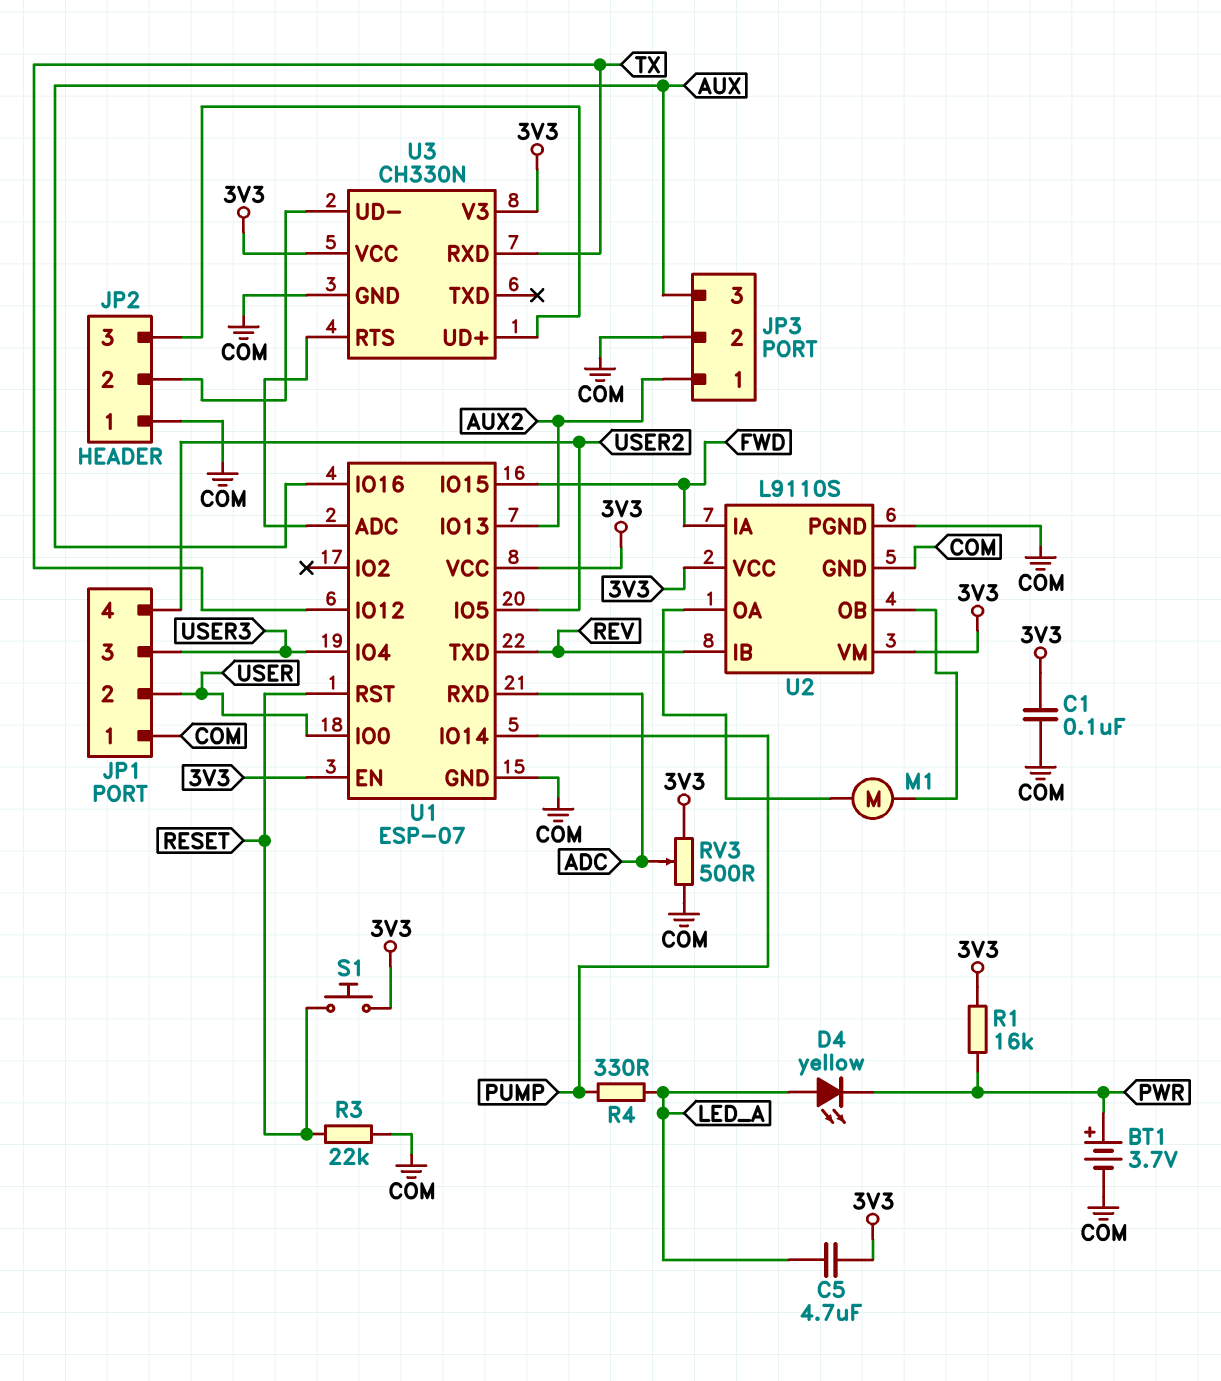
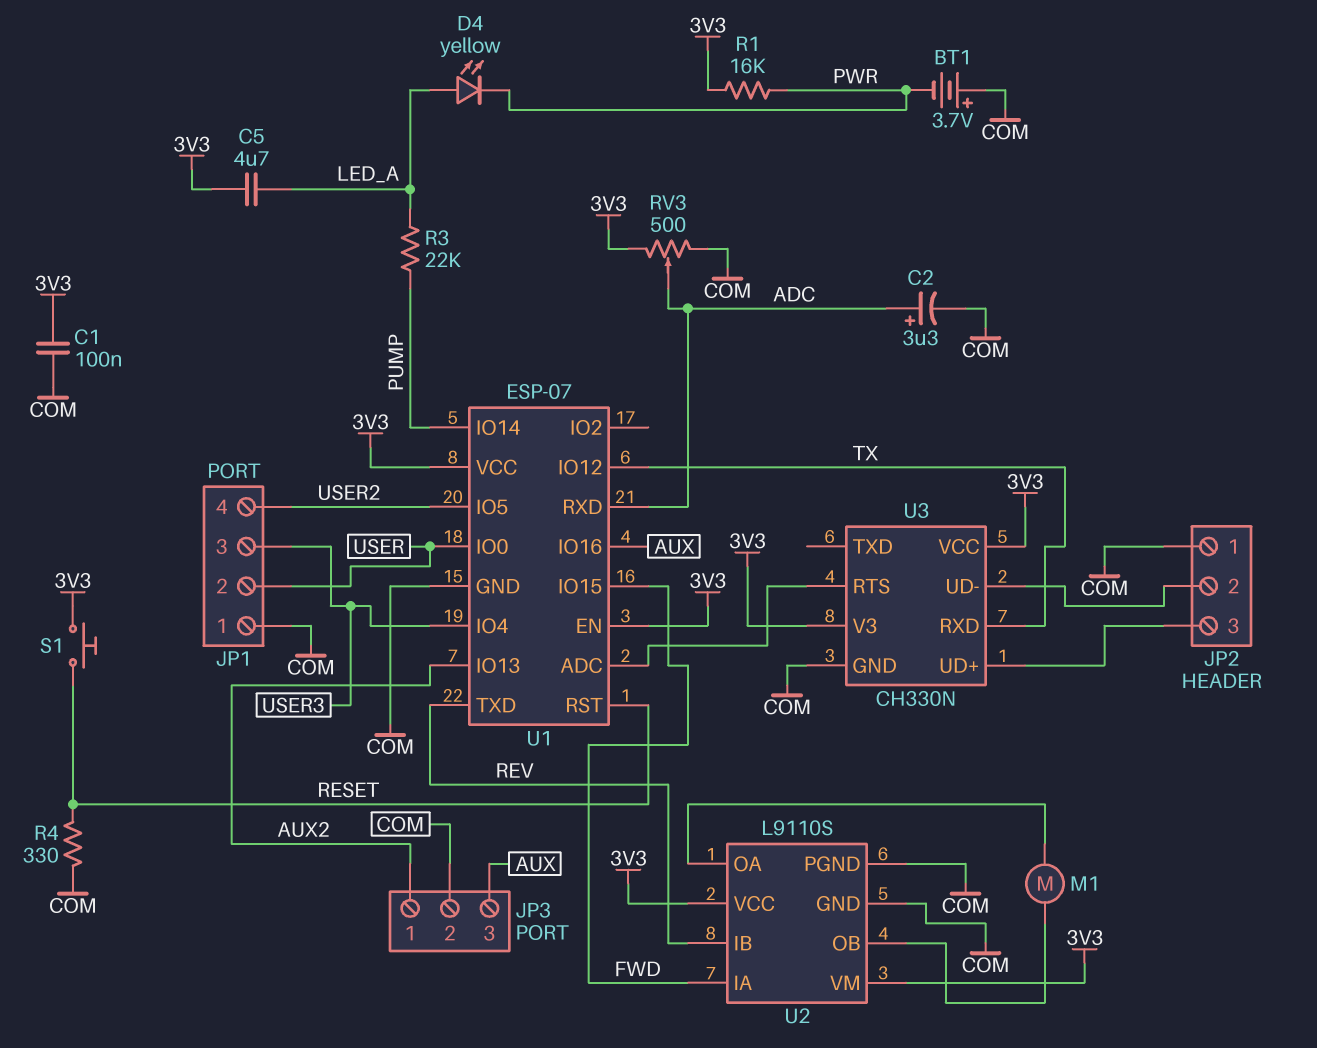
BT1: 3.7V (plus PWR, minus COM) -> 3.7V (plus COM, minus PWR)
C2: none -> 3.3uF (plus ADC, minus COM)
R3: 22k (COM, RESET) -> 22k (LED_A, PUMP)
R4: 330 (LED_A, PUMP) -> 330 (COM, RESET)

